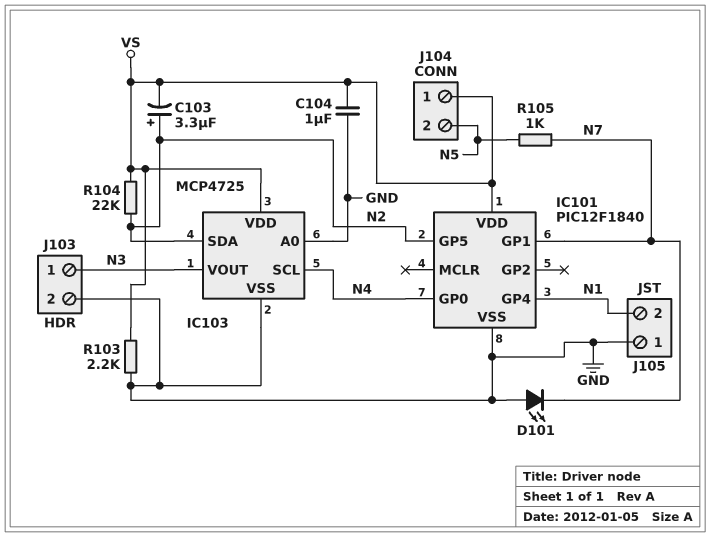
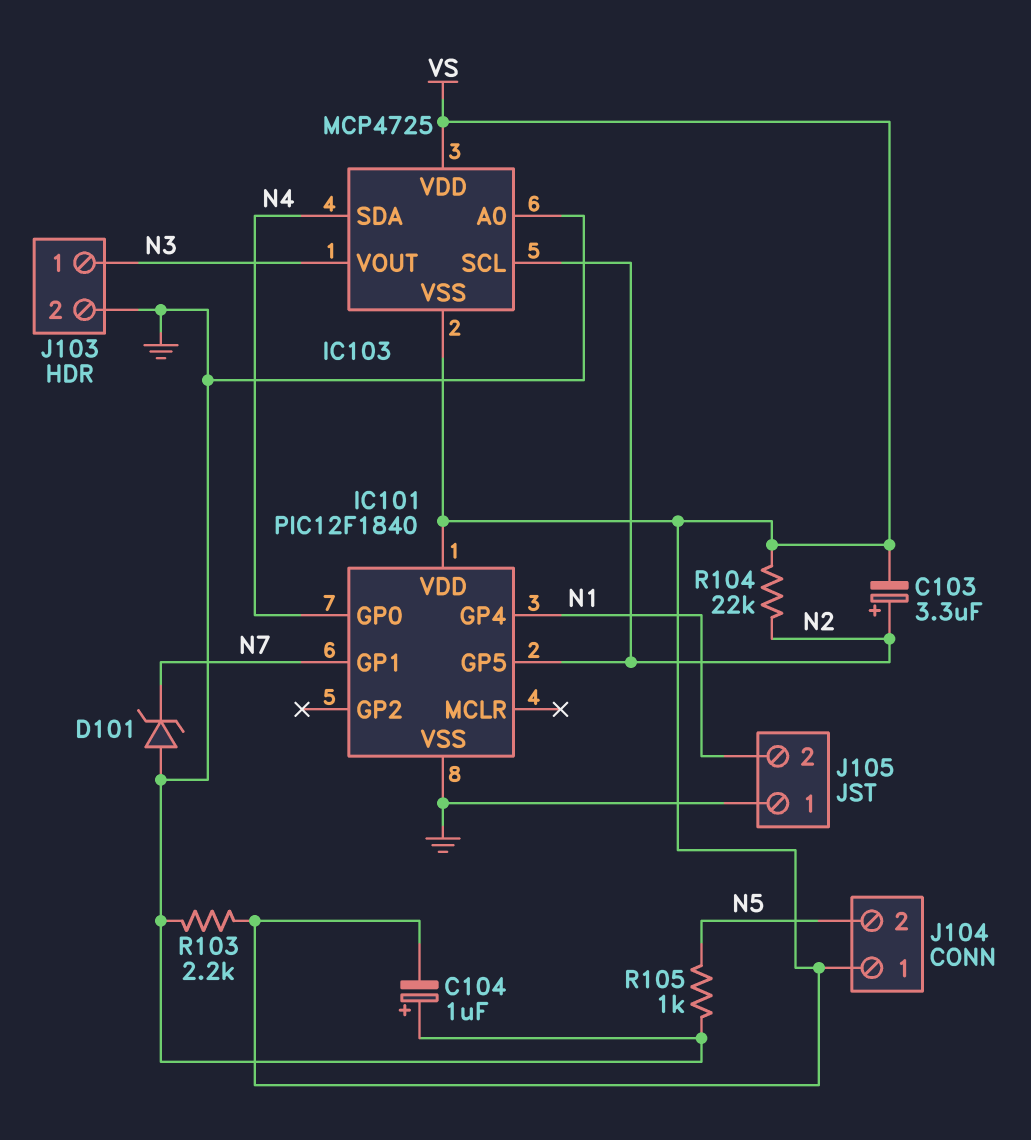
C104: 1uF (GND, VS) -> 1uF (plus GND, minus VS)
D101: LED (A GND, K N7) -> zener (A GND, K N7)
IC103 pin SCL: N4 -> N2
IC103 pin SDA: N2 -> N4
IC103 pin VSS: GND -> VS
R105: 1k (N5, N7) -> 1k (GND, N5)

